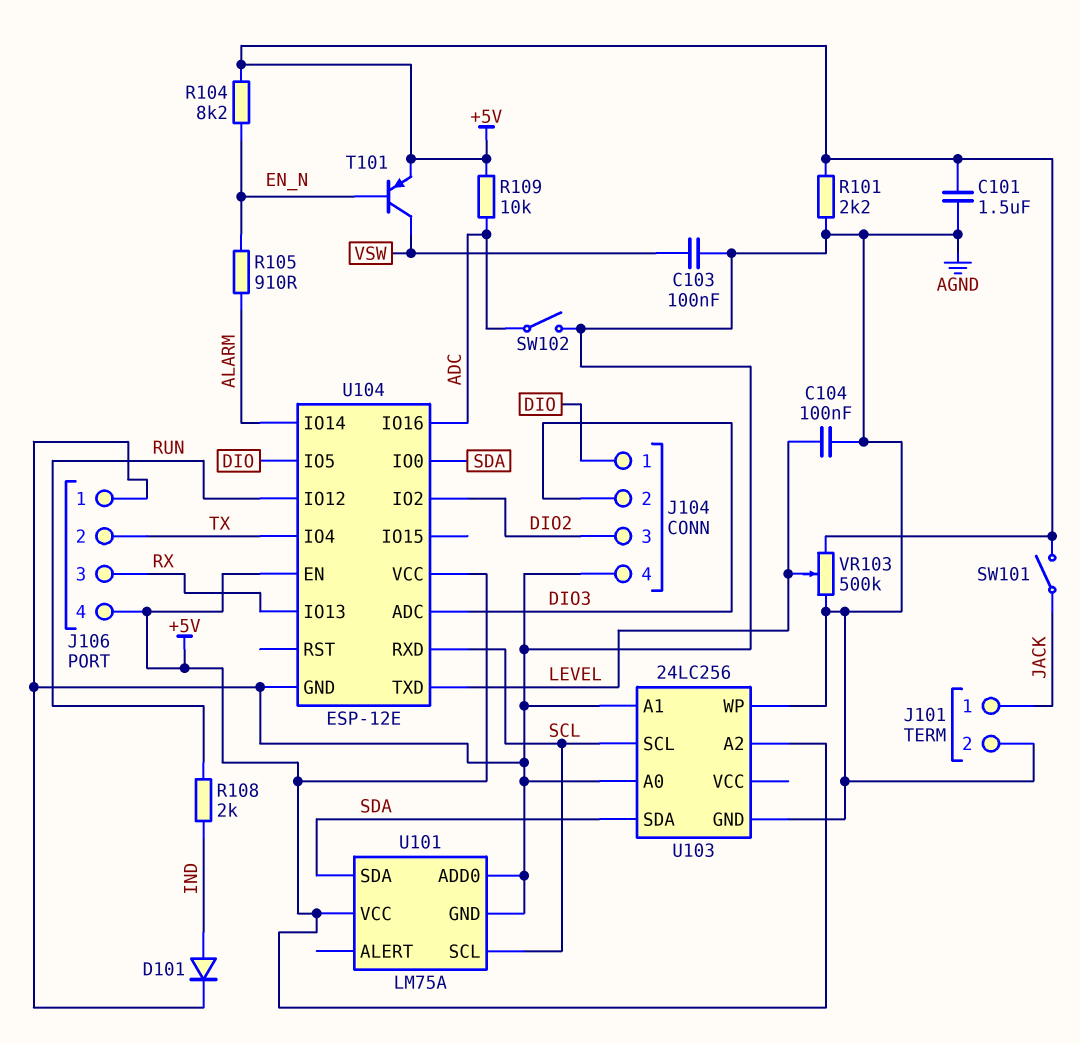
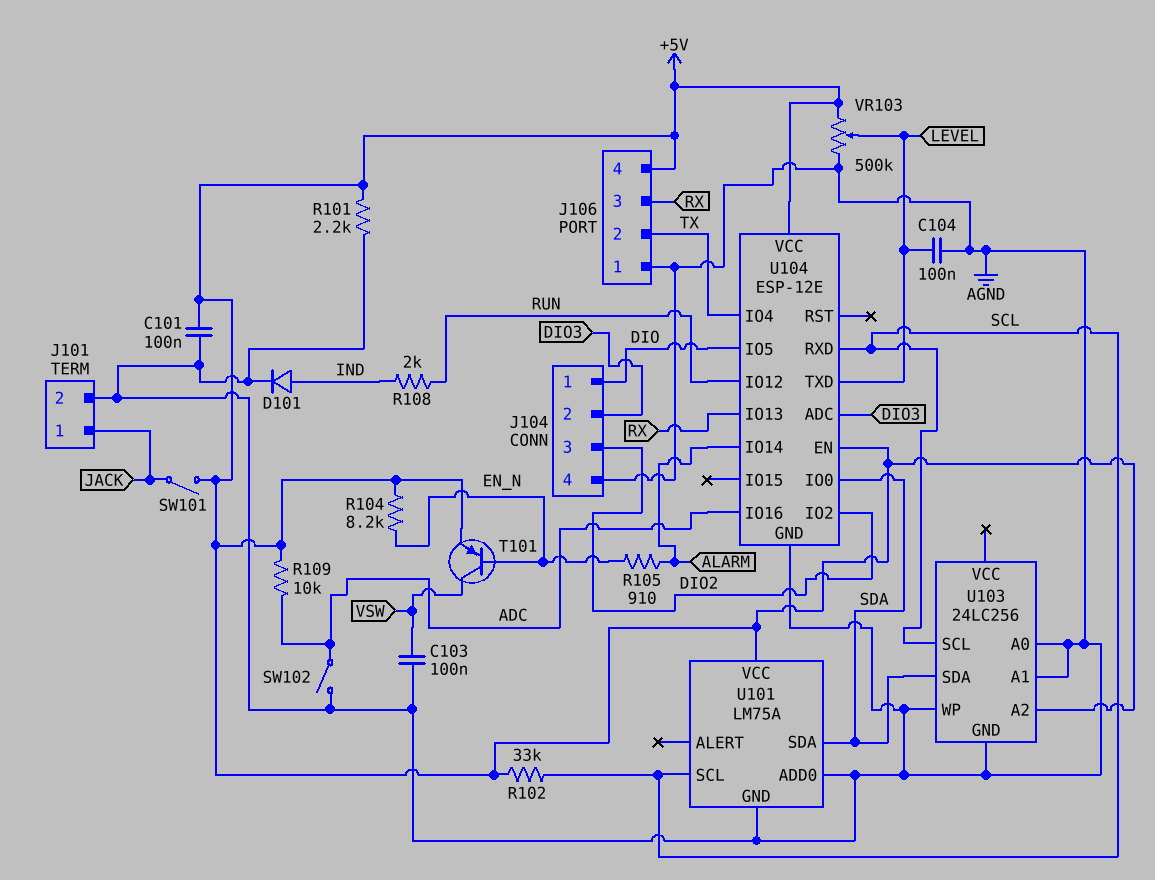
C101: 1.5uF (+5V, AGND) -> 100nF (+5V, AGND)
R102: none -> 33k (+5V, SCL)

